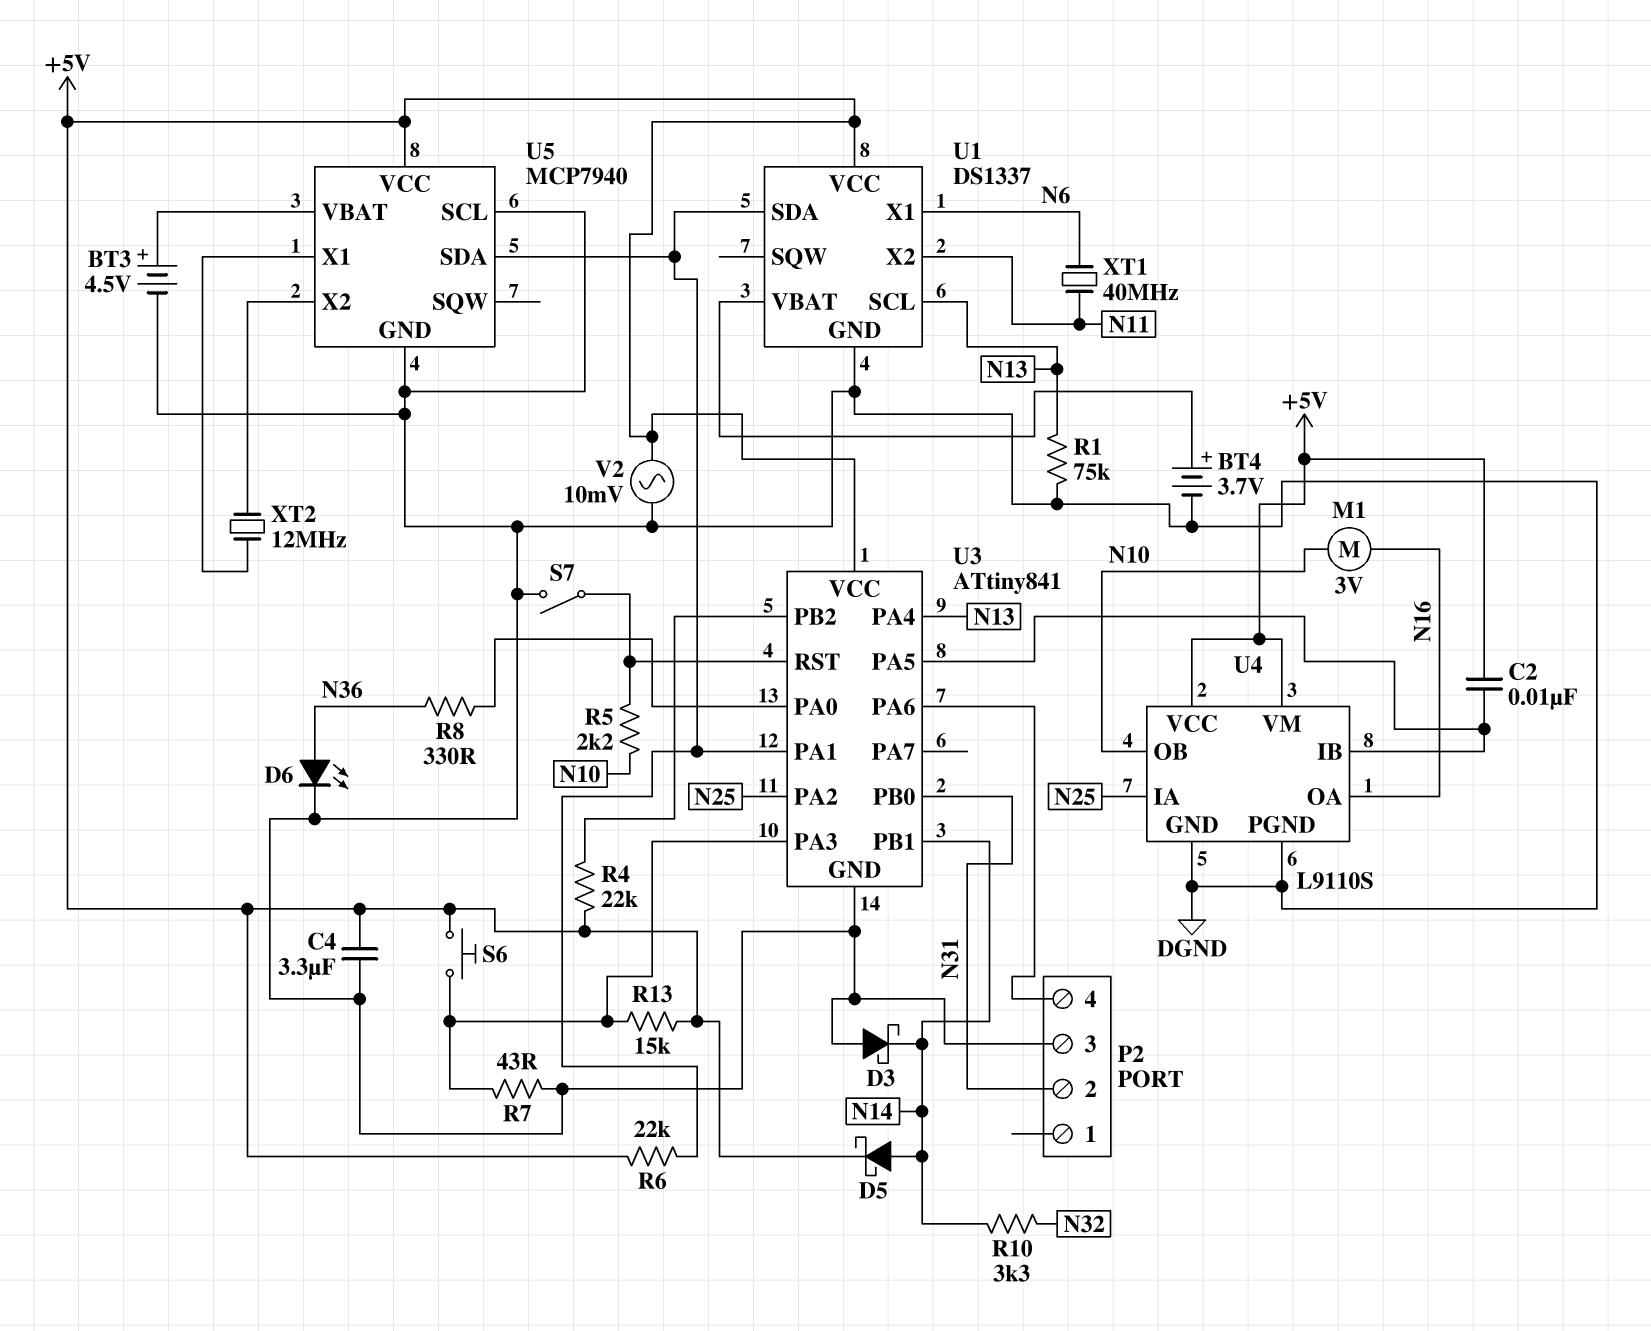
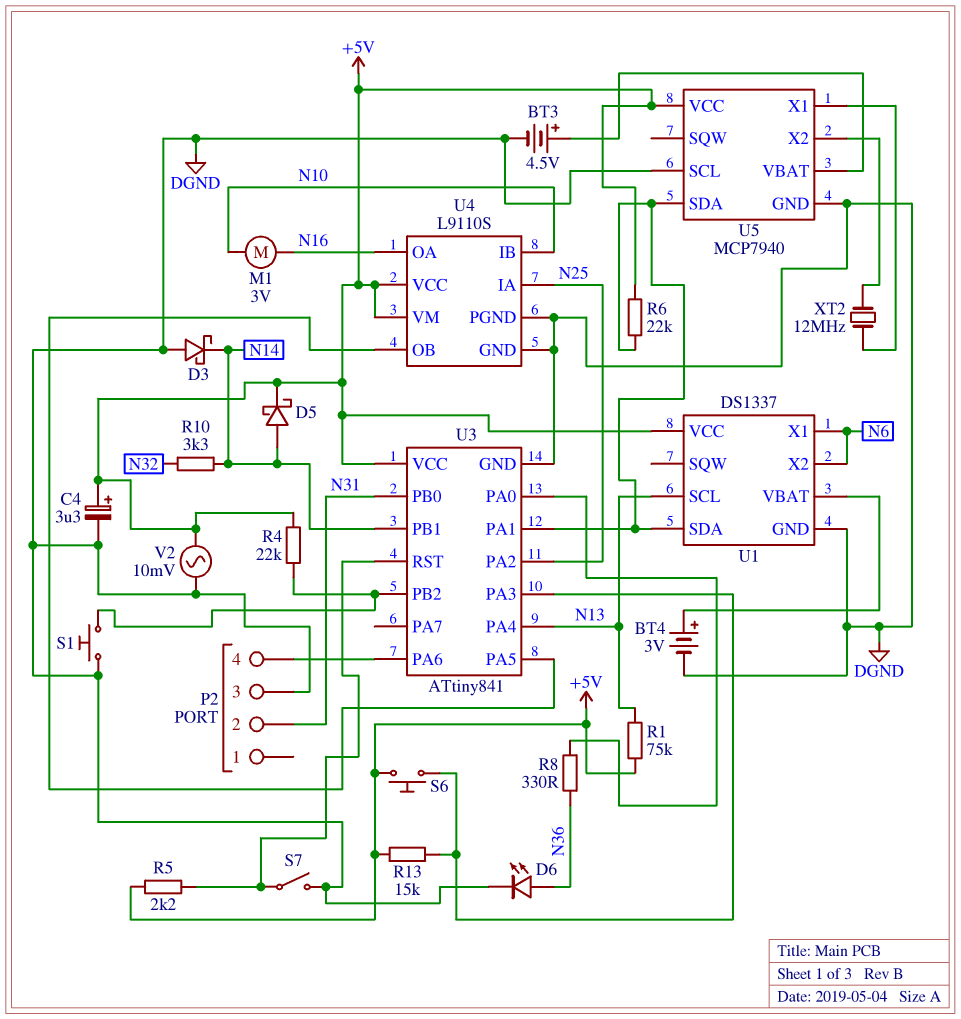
BT4: 3.7V (plus U1/VBAT, minus DGND) -> 3V (plus U1/VBAT, minus DGND)
C2: 10nF (+5V, U3/PA5) -> none
C4: 3.3uF (+5V, DGND) -> 3.3uF (plus +5V, minus DGND)
R1: 75k (DGND, N13) -> 75k (+5V, N13)
R5: 2.2k (N10, U3/RST) -> 2.2k (+5V, U3/RST)
R7: 43 (DGND, U3/PA3) -> none
S1: none -> button (DGND, U3/PB2)
U1 pin X2: N11 -> N6
U4 pin IB: U3/PA5 -> N10
U4 pin OB: N10 -> U3/PA5
XT1: 40MHz (N6, N11) -> none

